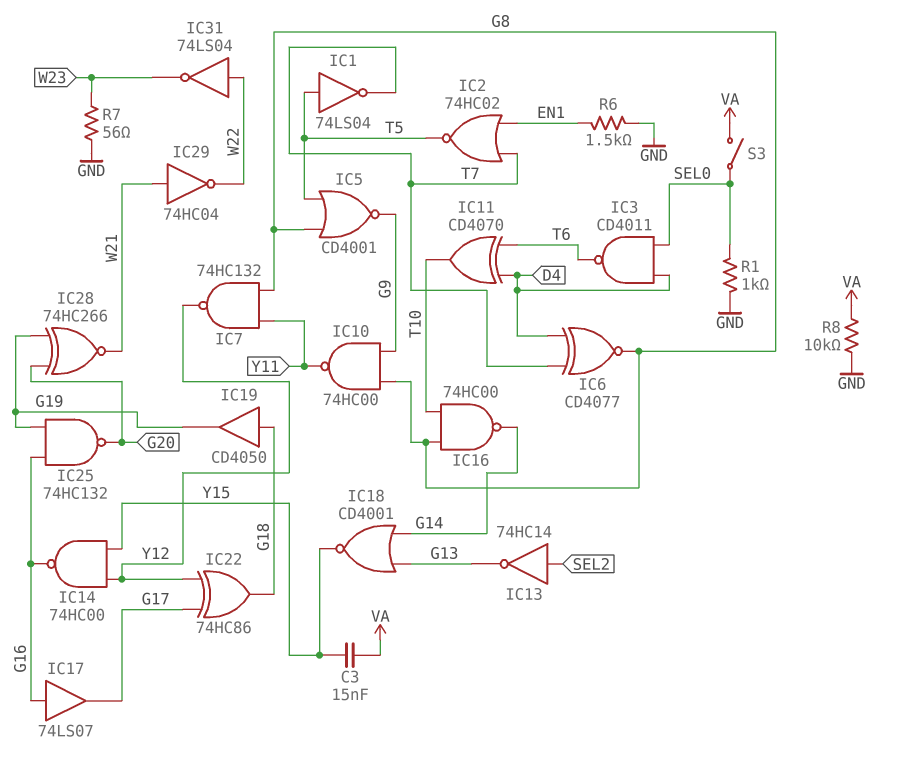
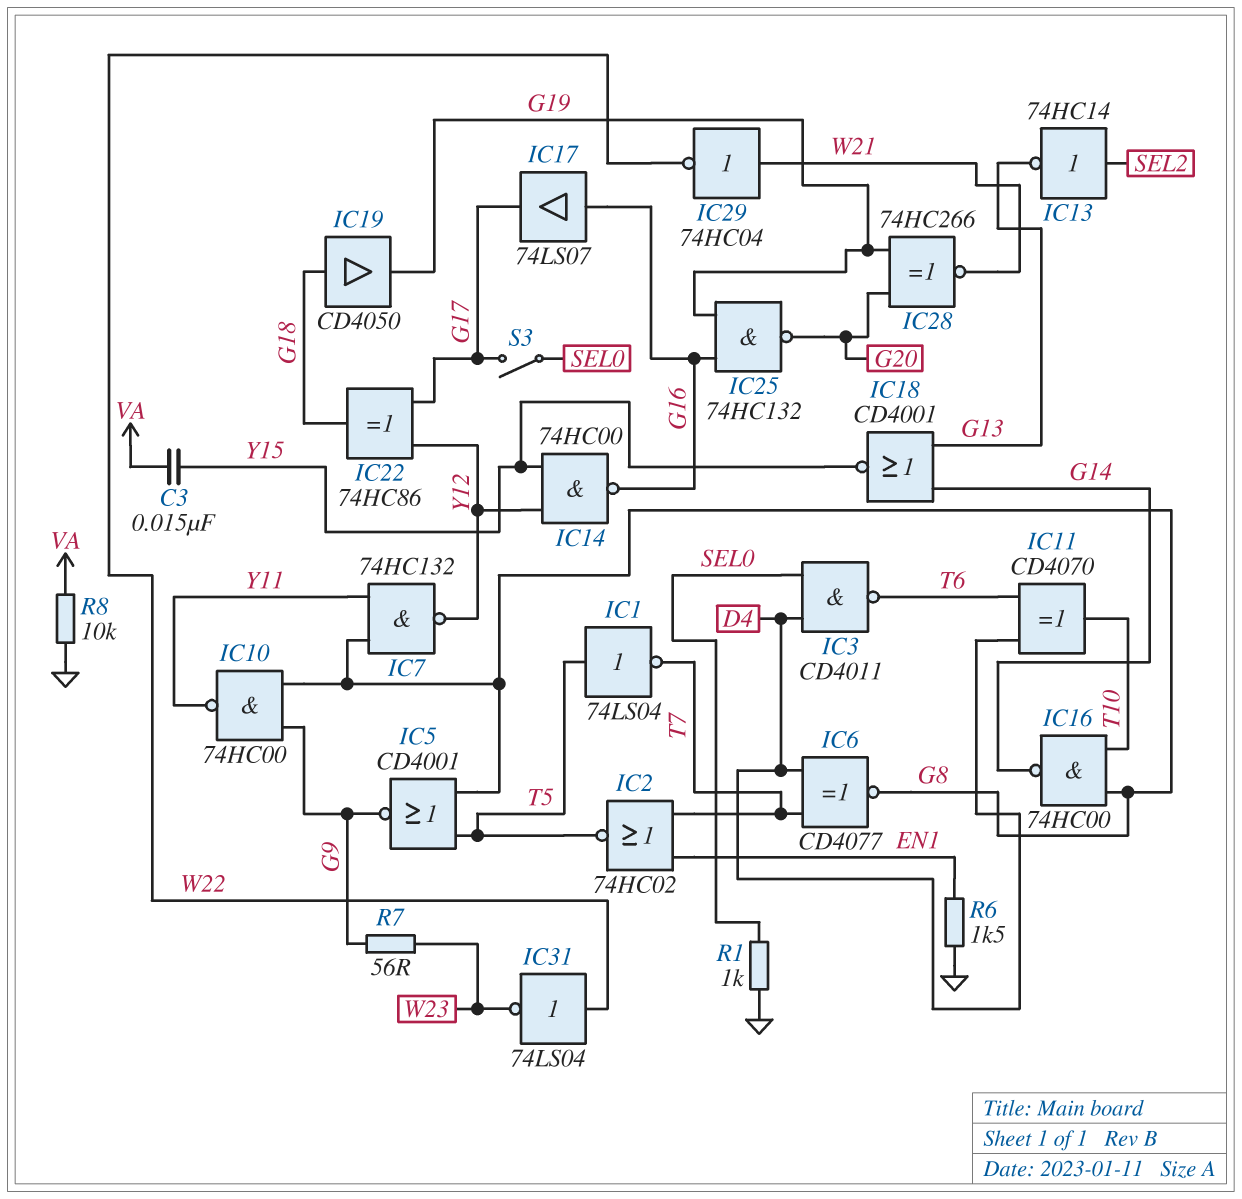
R7: 56 (GND, W23) -> 56 (G9, W23)
S3: switch (SEL0, VA) -> switch (G17, SEL0)

